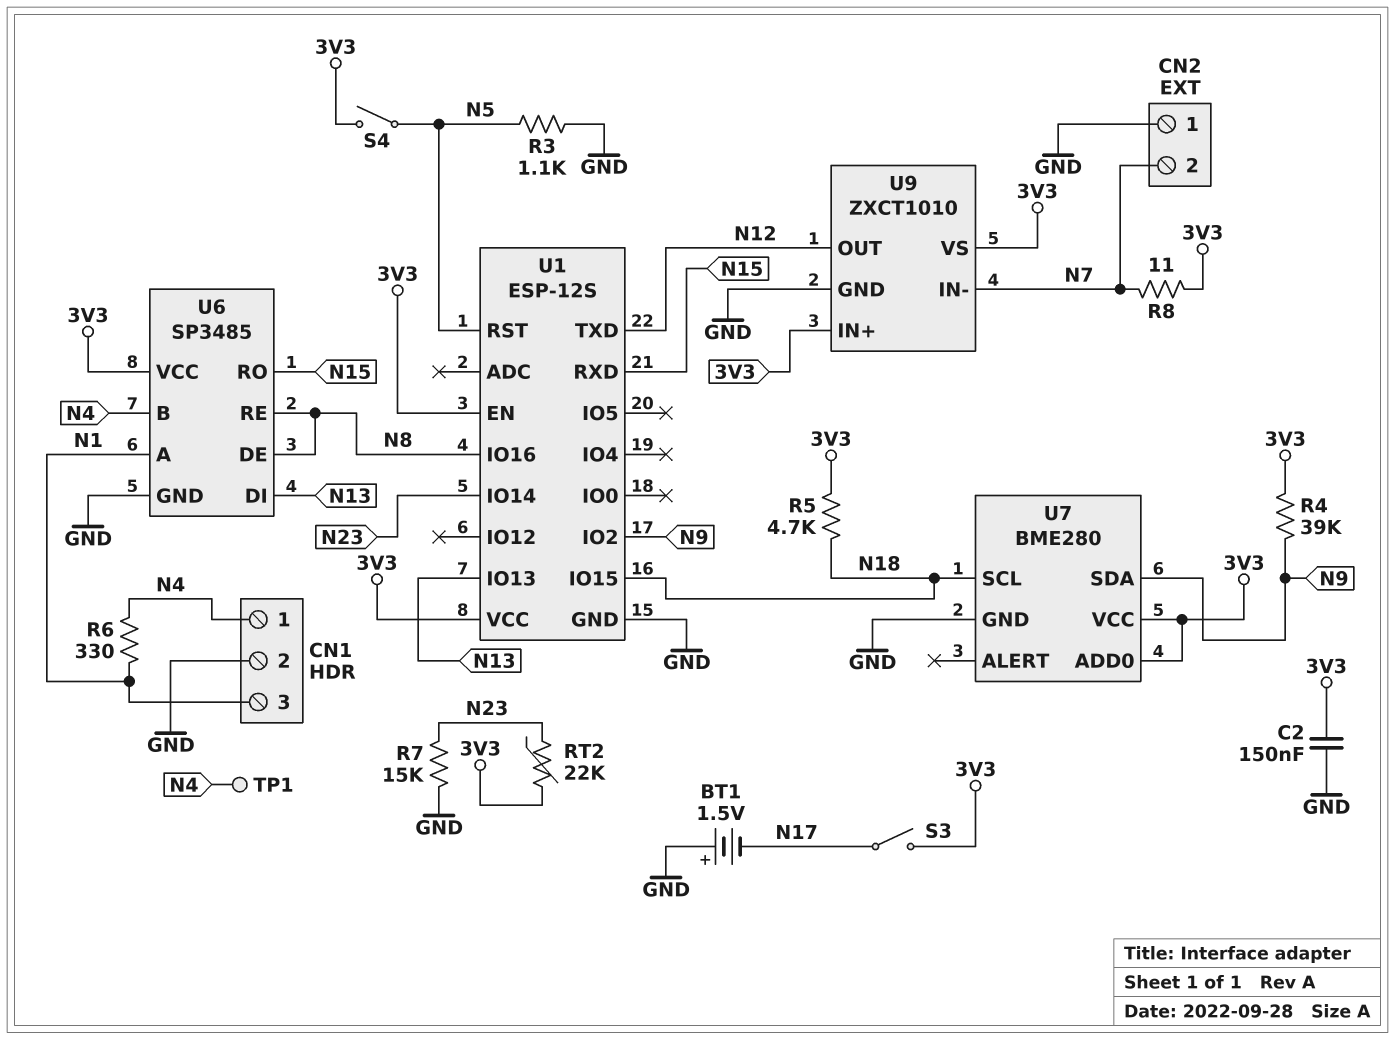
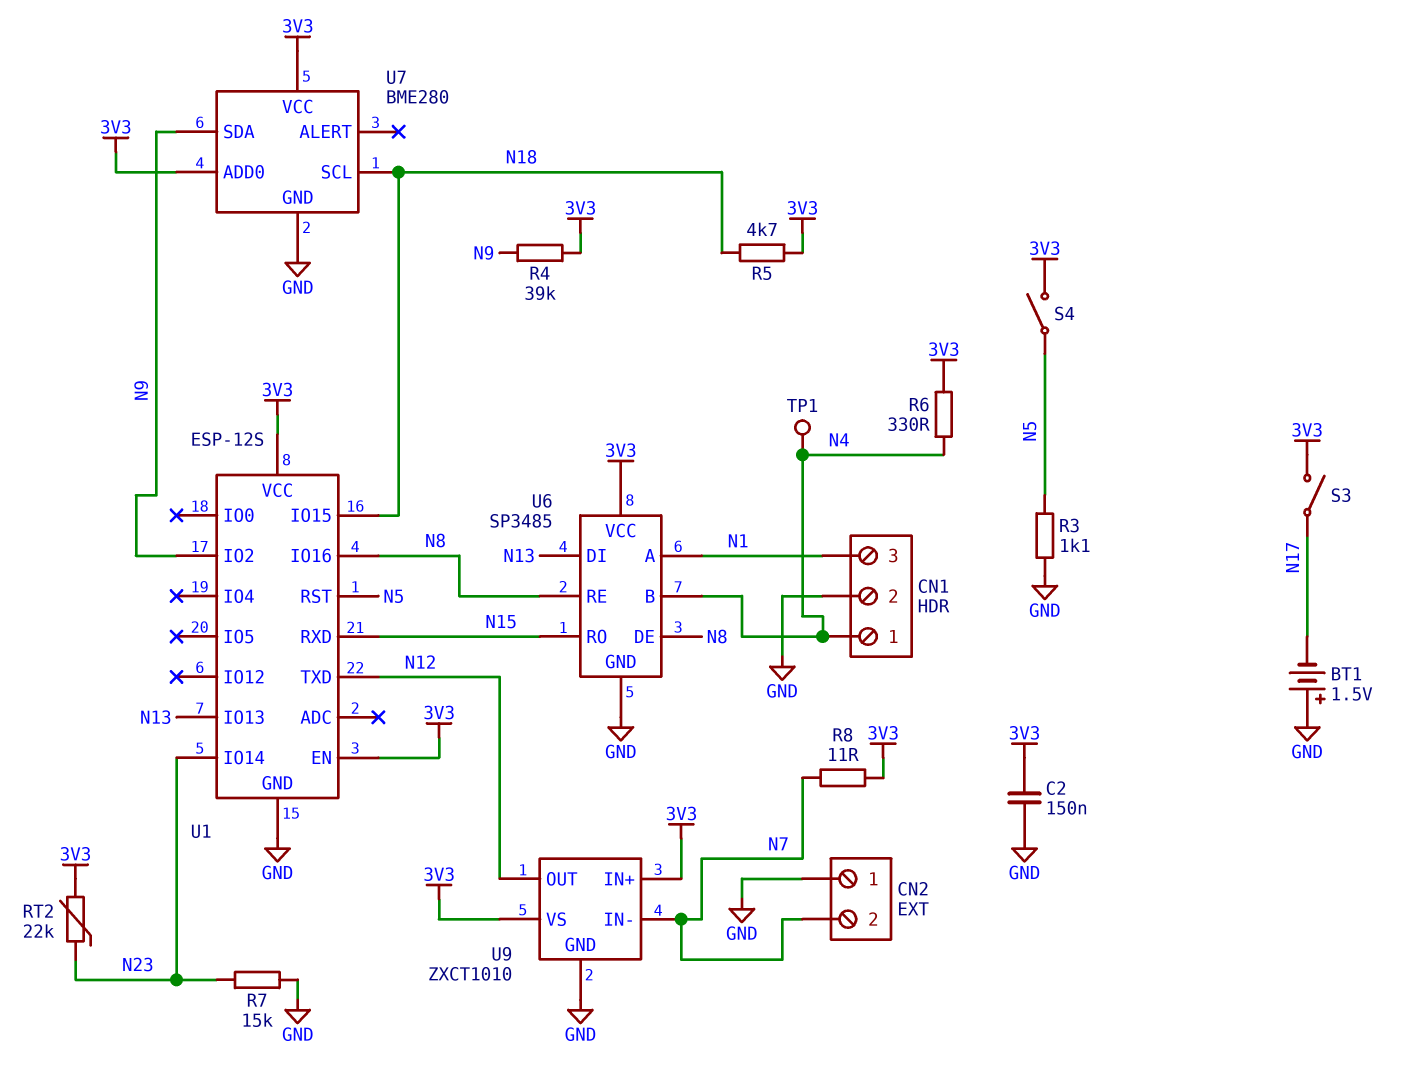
R6: 330 (N1, N4) -> 330 (3V3, N4)

